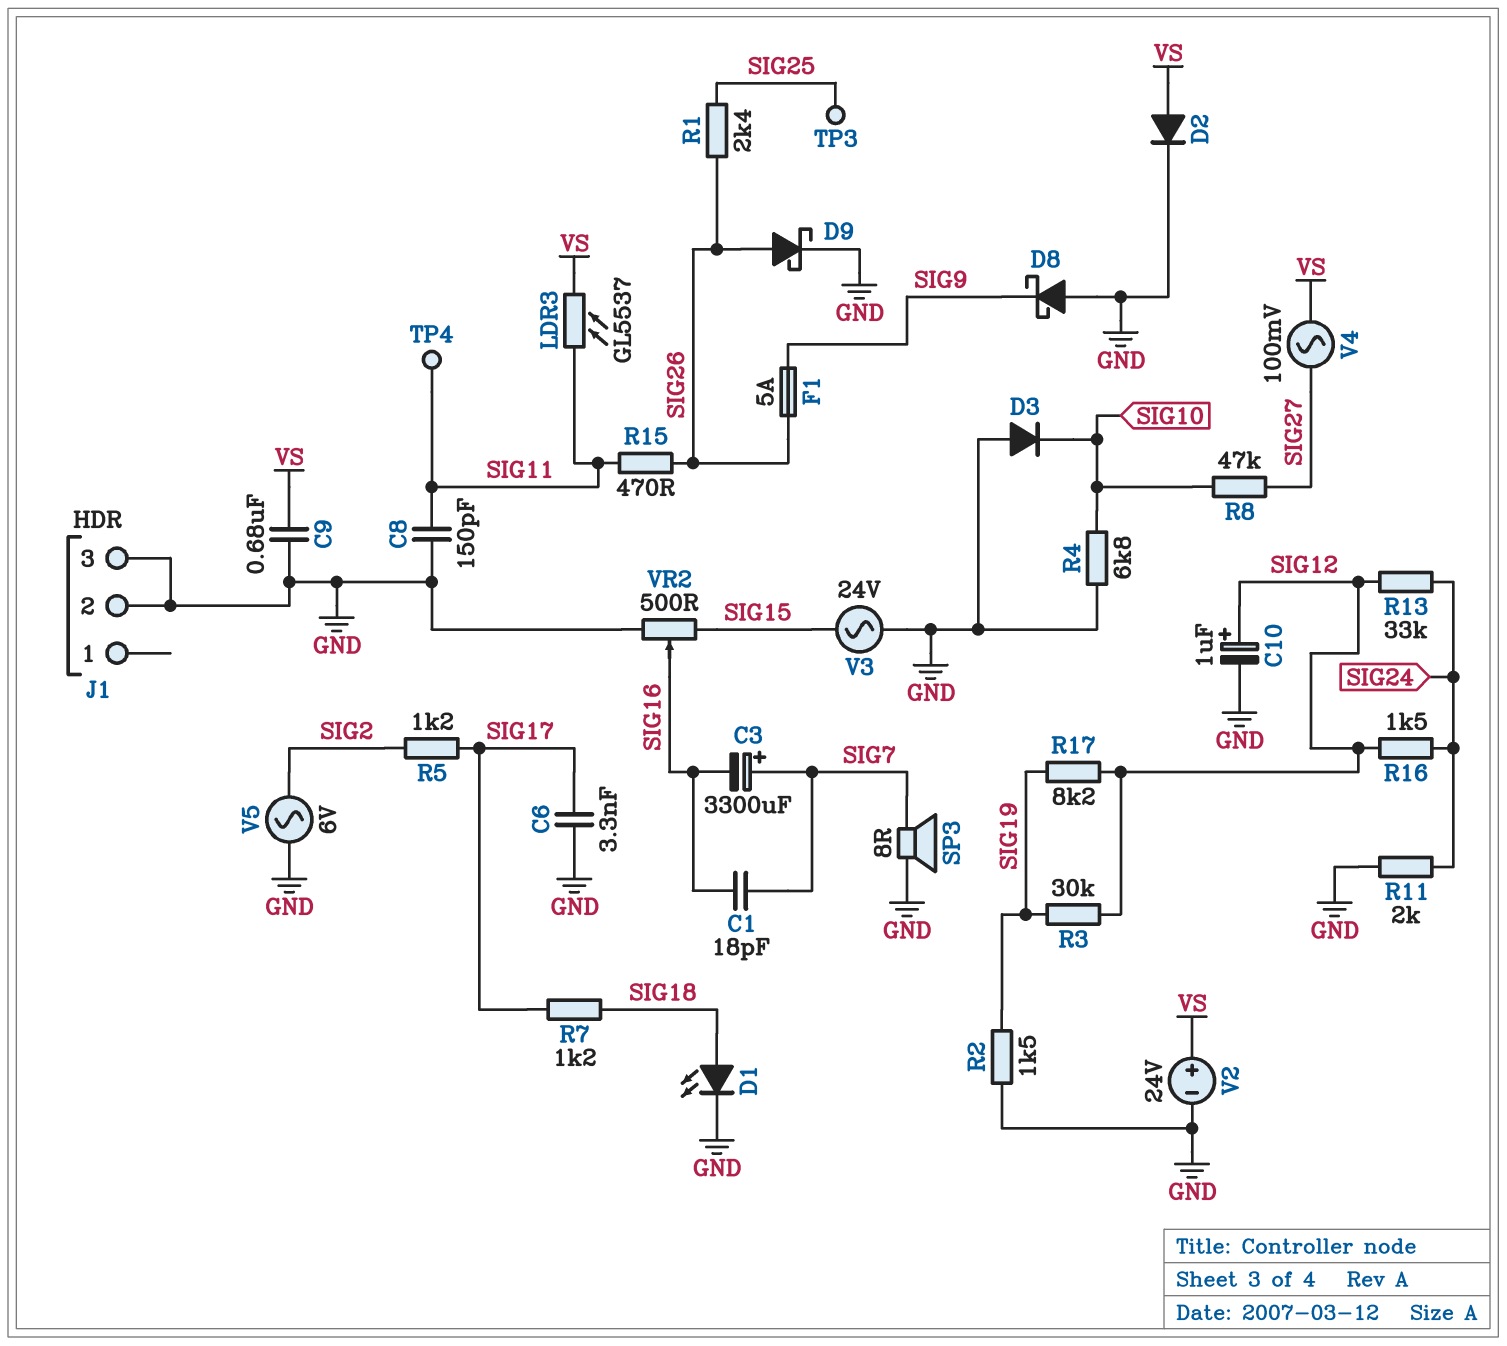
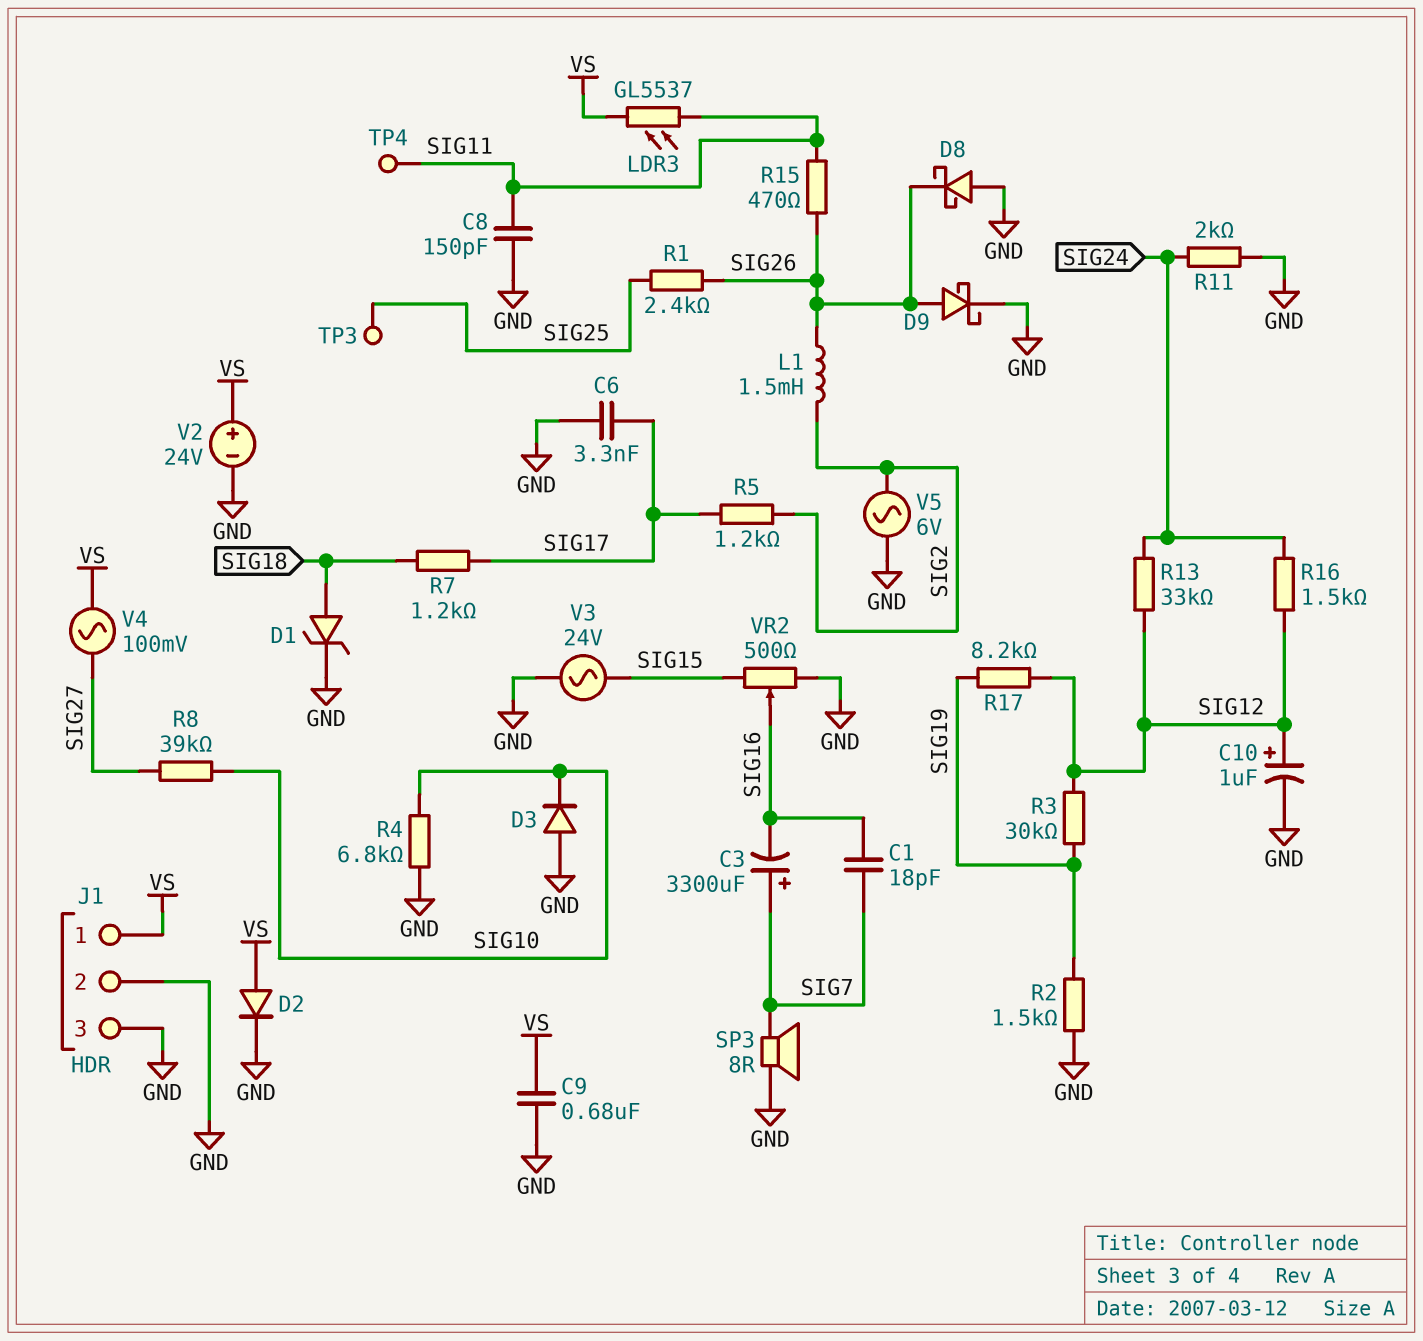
D1: LED (A SIG18, K GND) -> zener (A SIG18, K GND)
D8: schottky (A GND, K SIG9) -> schottky (A GND, K SIG26)
F1: 5A (SIG9, SIG26) -> none
J1 pin 1: none -> VS
L1: none -> 1.5mH (SIG2, SIG26)
R8: 47k (SIG10, SIG27) -> 39k (SIG10, SIG27)

